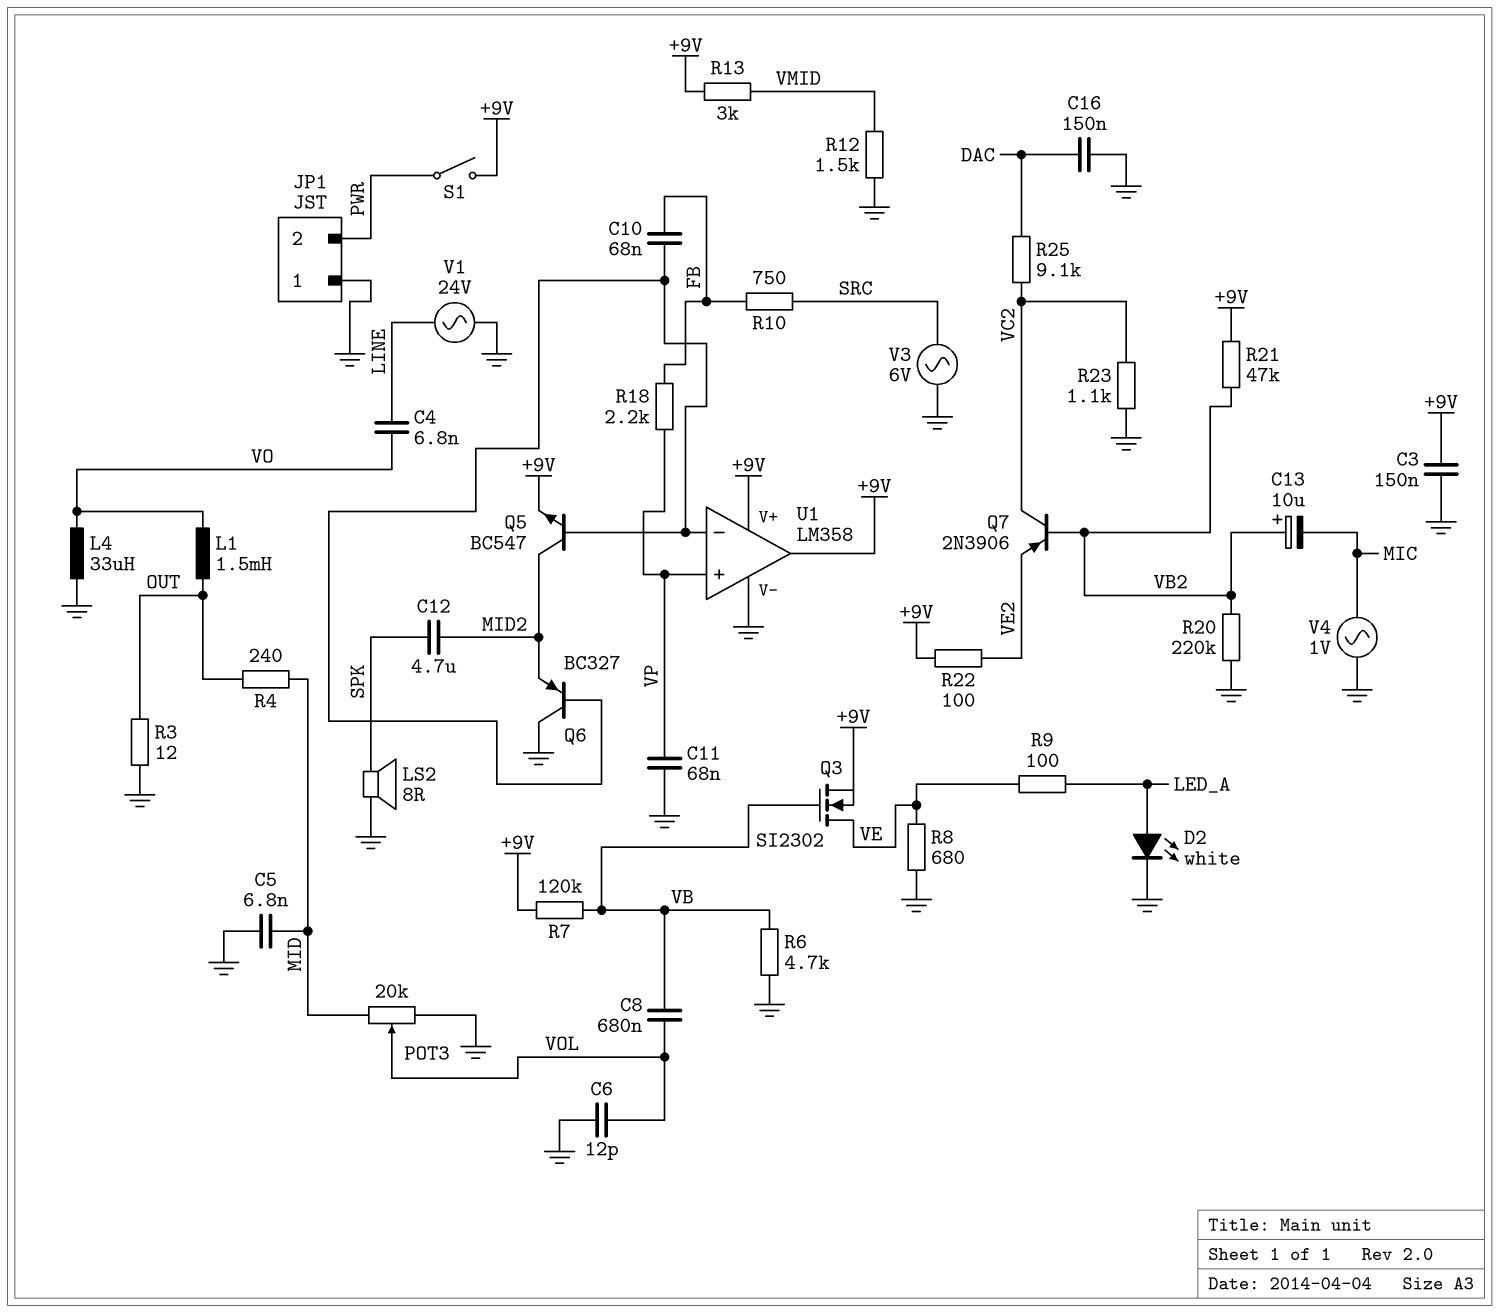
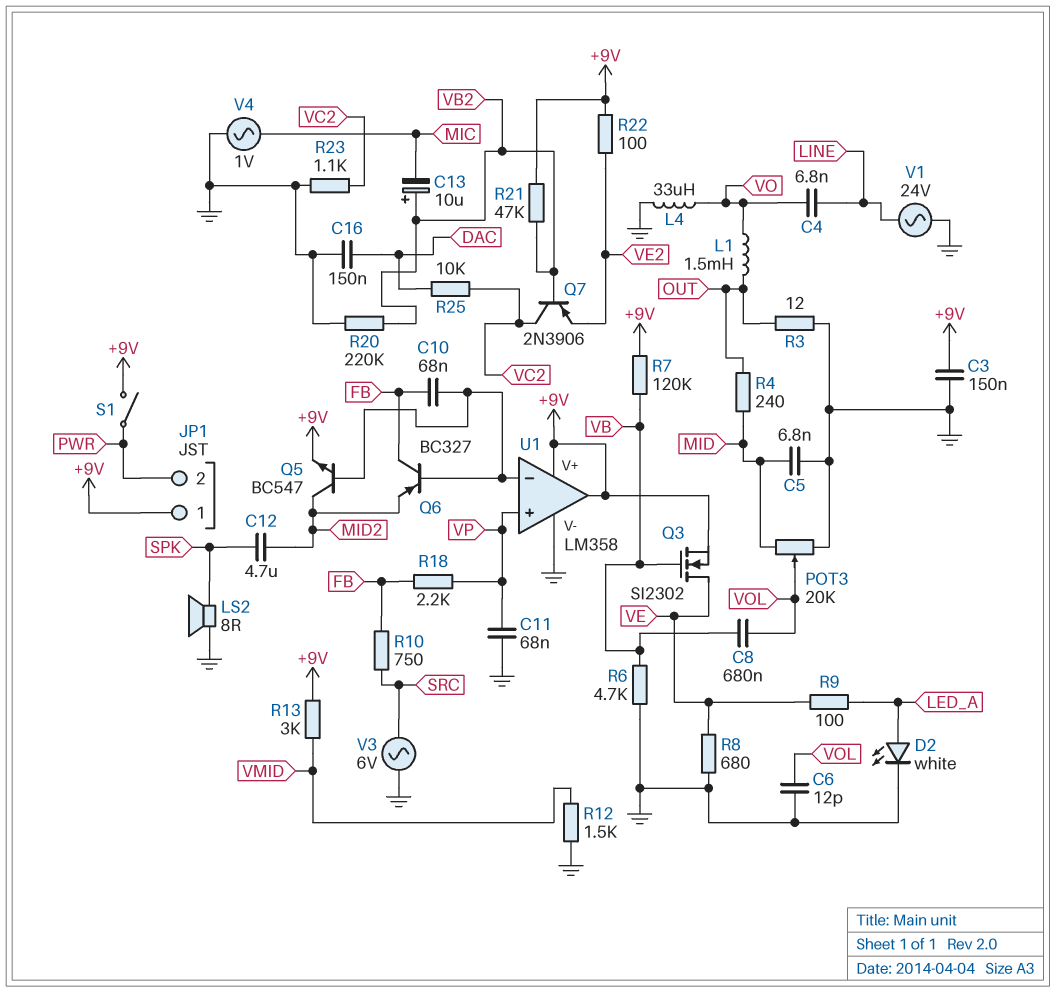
JP1 pin 1: GND -> +9V
Q6: PNP BC327 (B U1/in-, C GND, E MID2) -> PNP BC327 (B U1/in-, C FB, E MID2)
R25: 9.1k (DAC, VC2) -> 10k (DAC, VC2)

